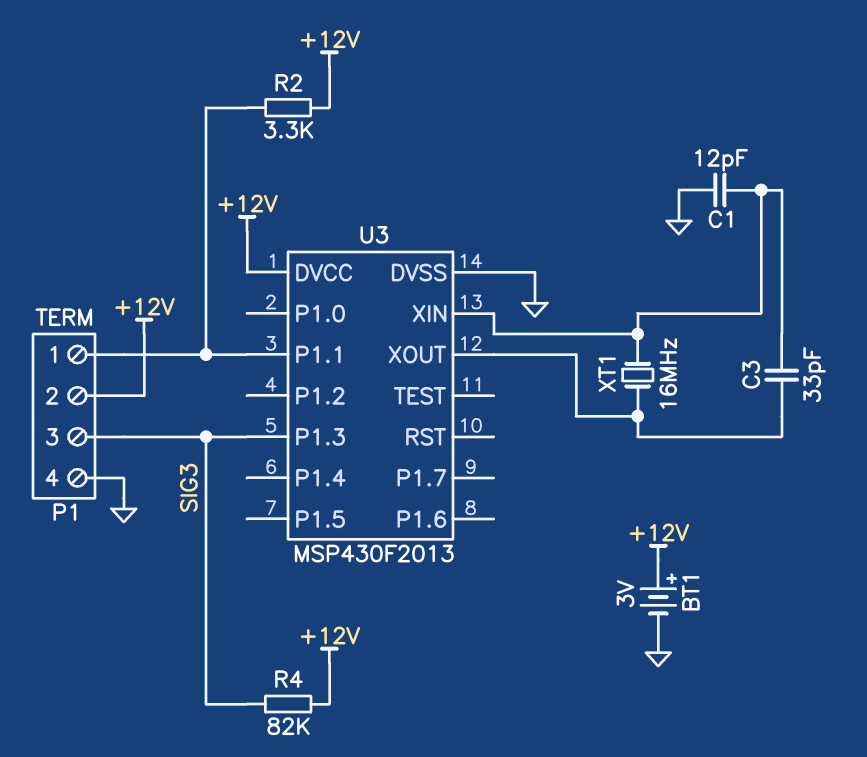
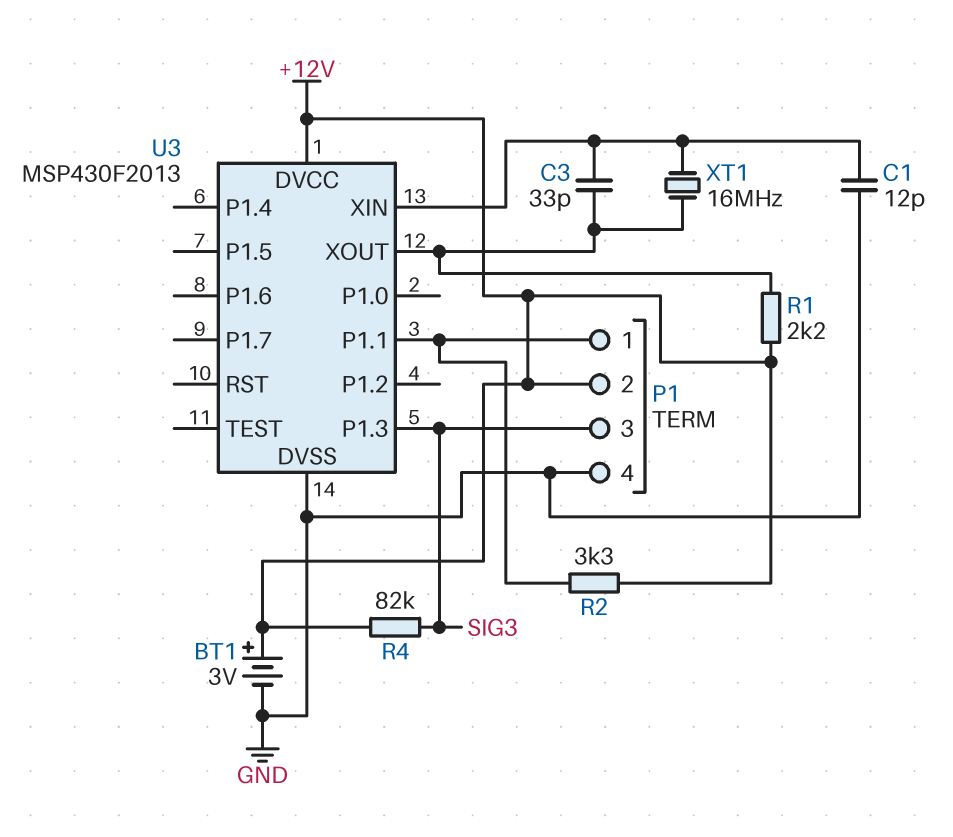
R1: none -> 2.2k (+12V, U3/XOUT)

